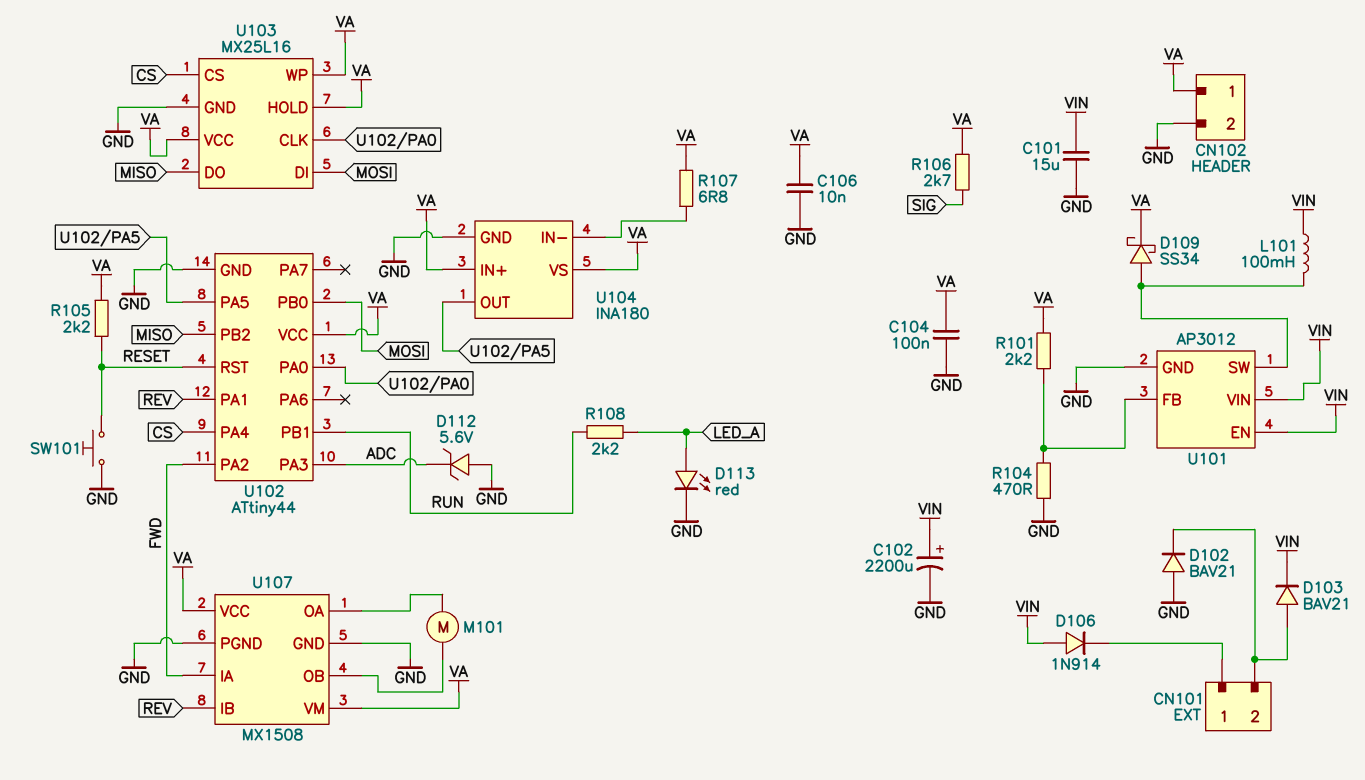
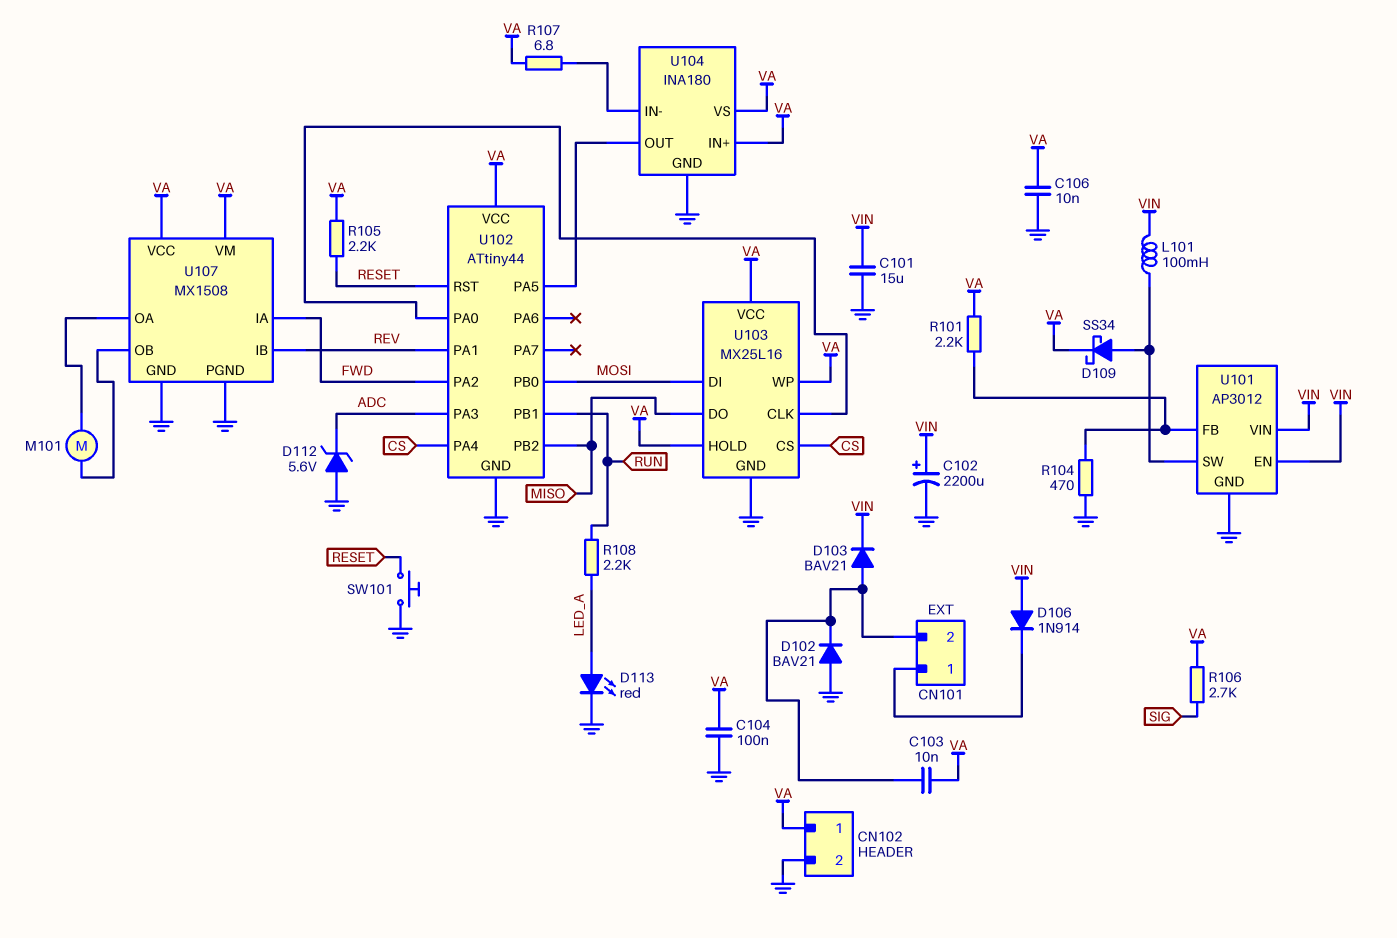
C103: none -> 10nF (CN101/2, VA)

